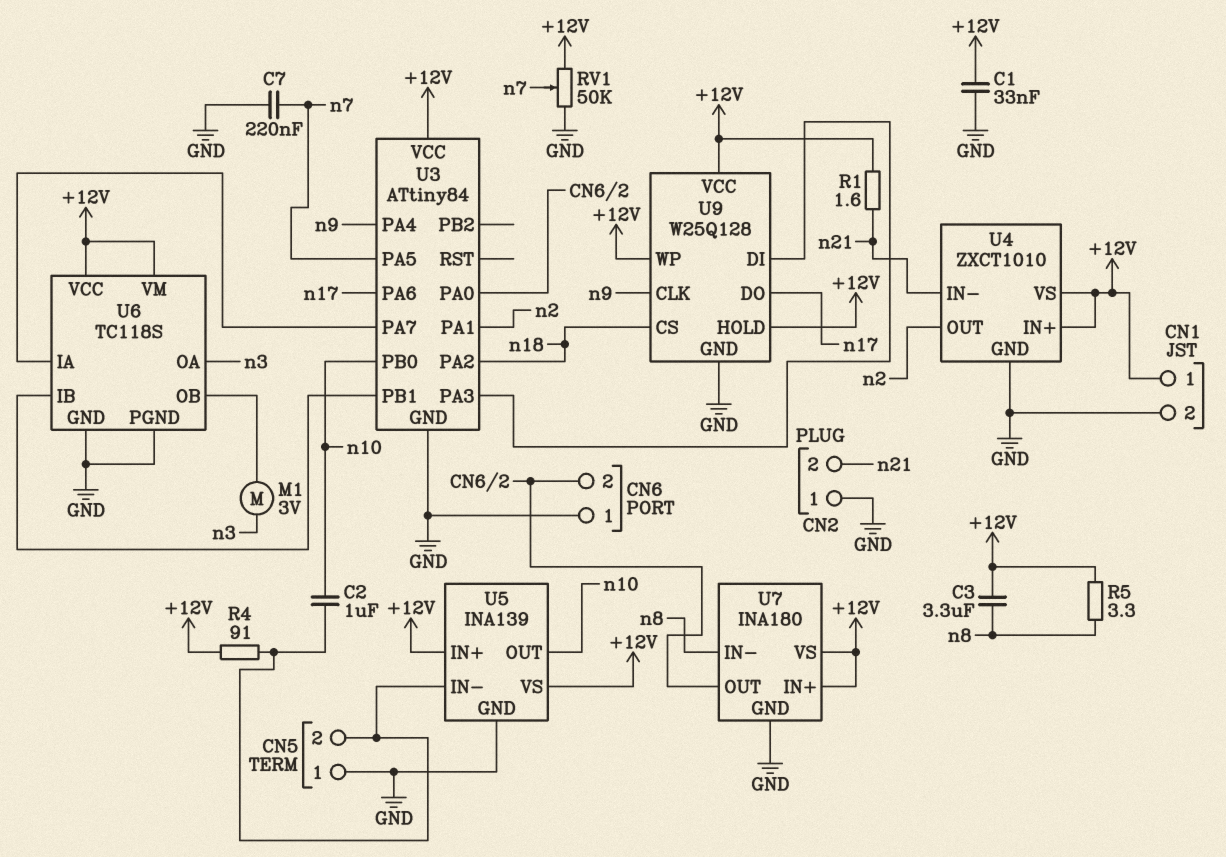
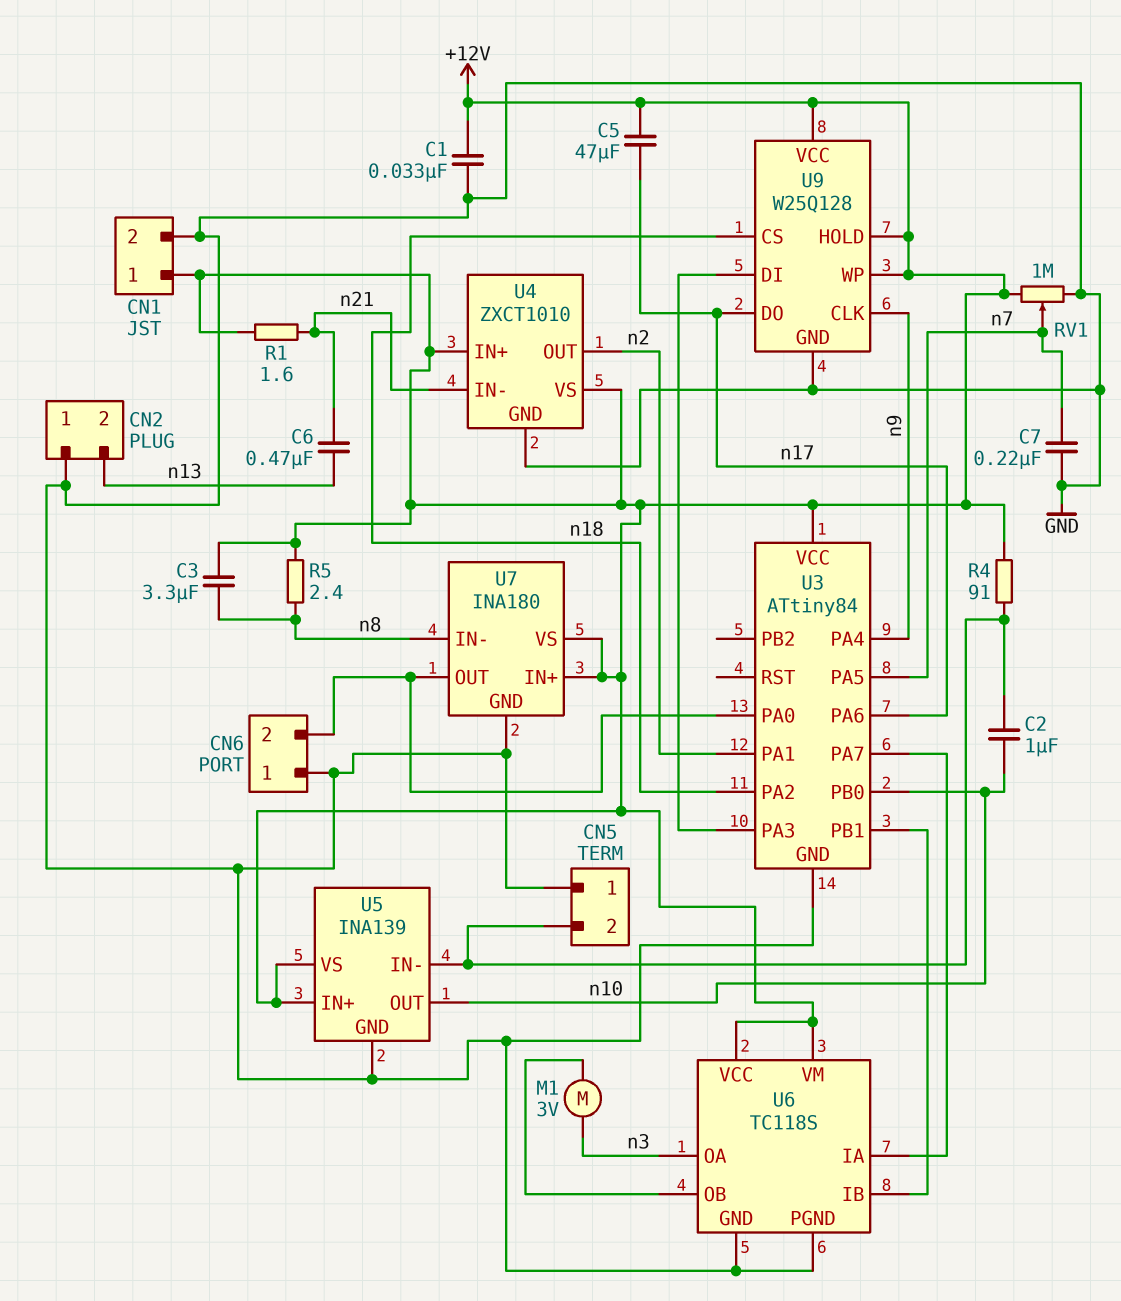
C5: none -> 47uF (+12V, n17)
C6: none -> 470nF (n13, n21)
CN2 pin 2: n21 -> n13
R5: 3.3 (+12V, n8) -> 2.4 (+12V, n8)
RV1: 50k (+12V, GND, wiper n7) -> 1M (+12V, GND, wiper n7)

